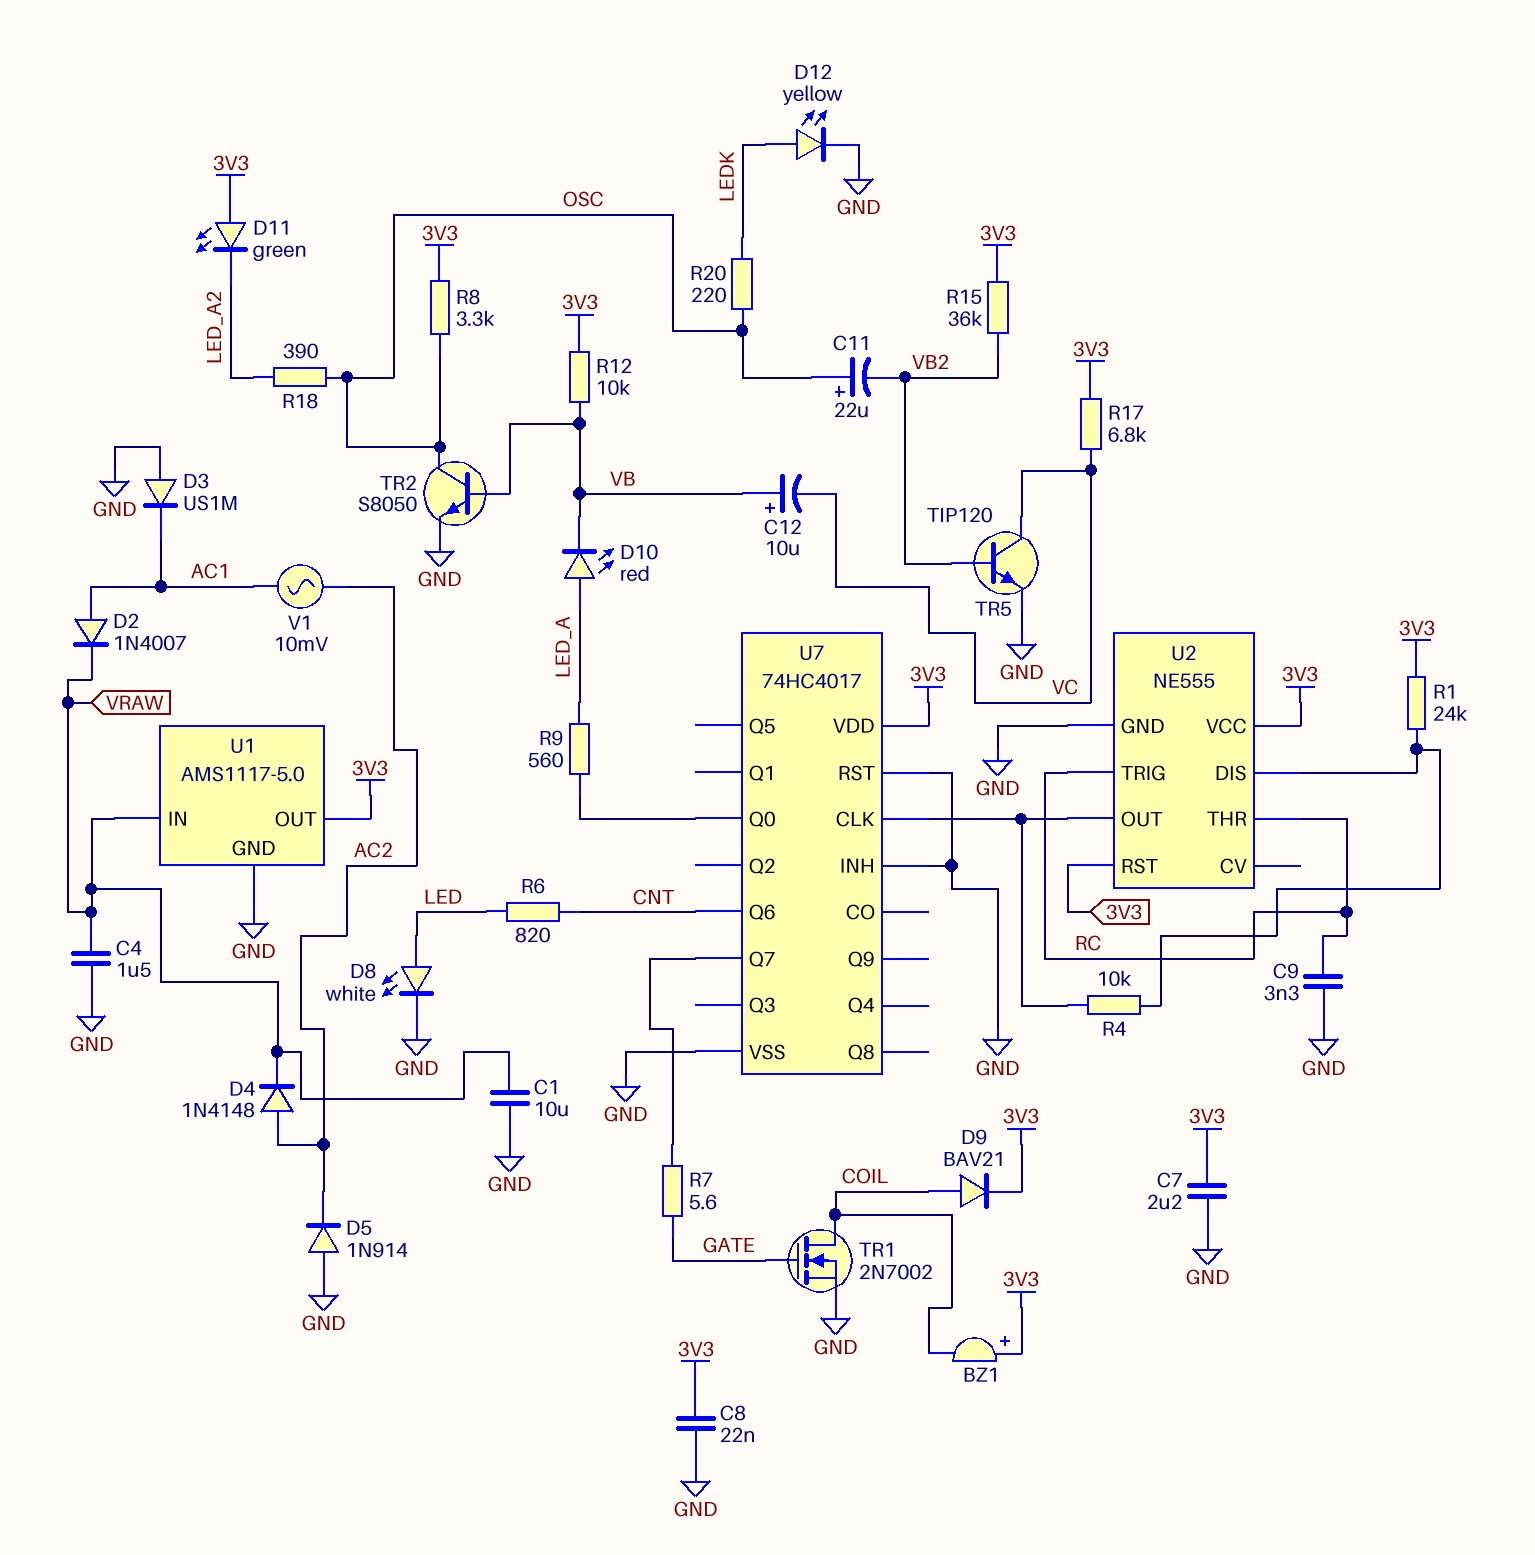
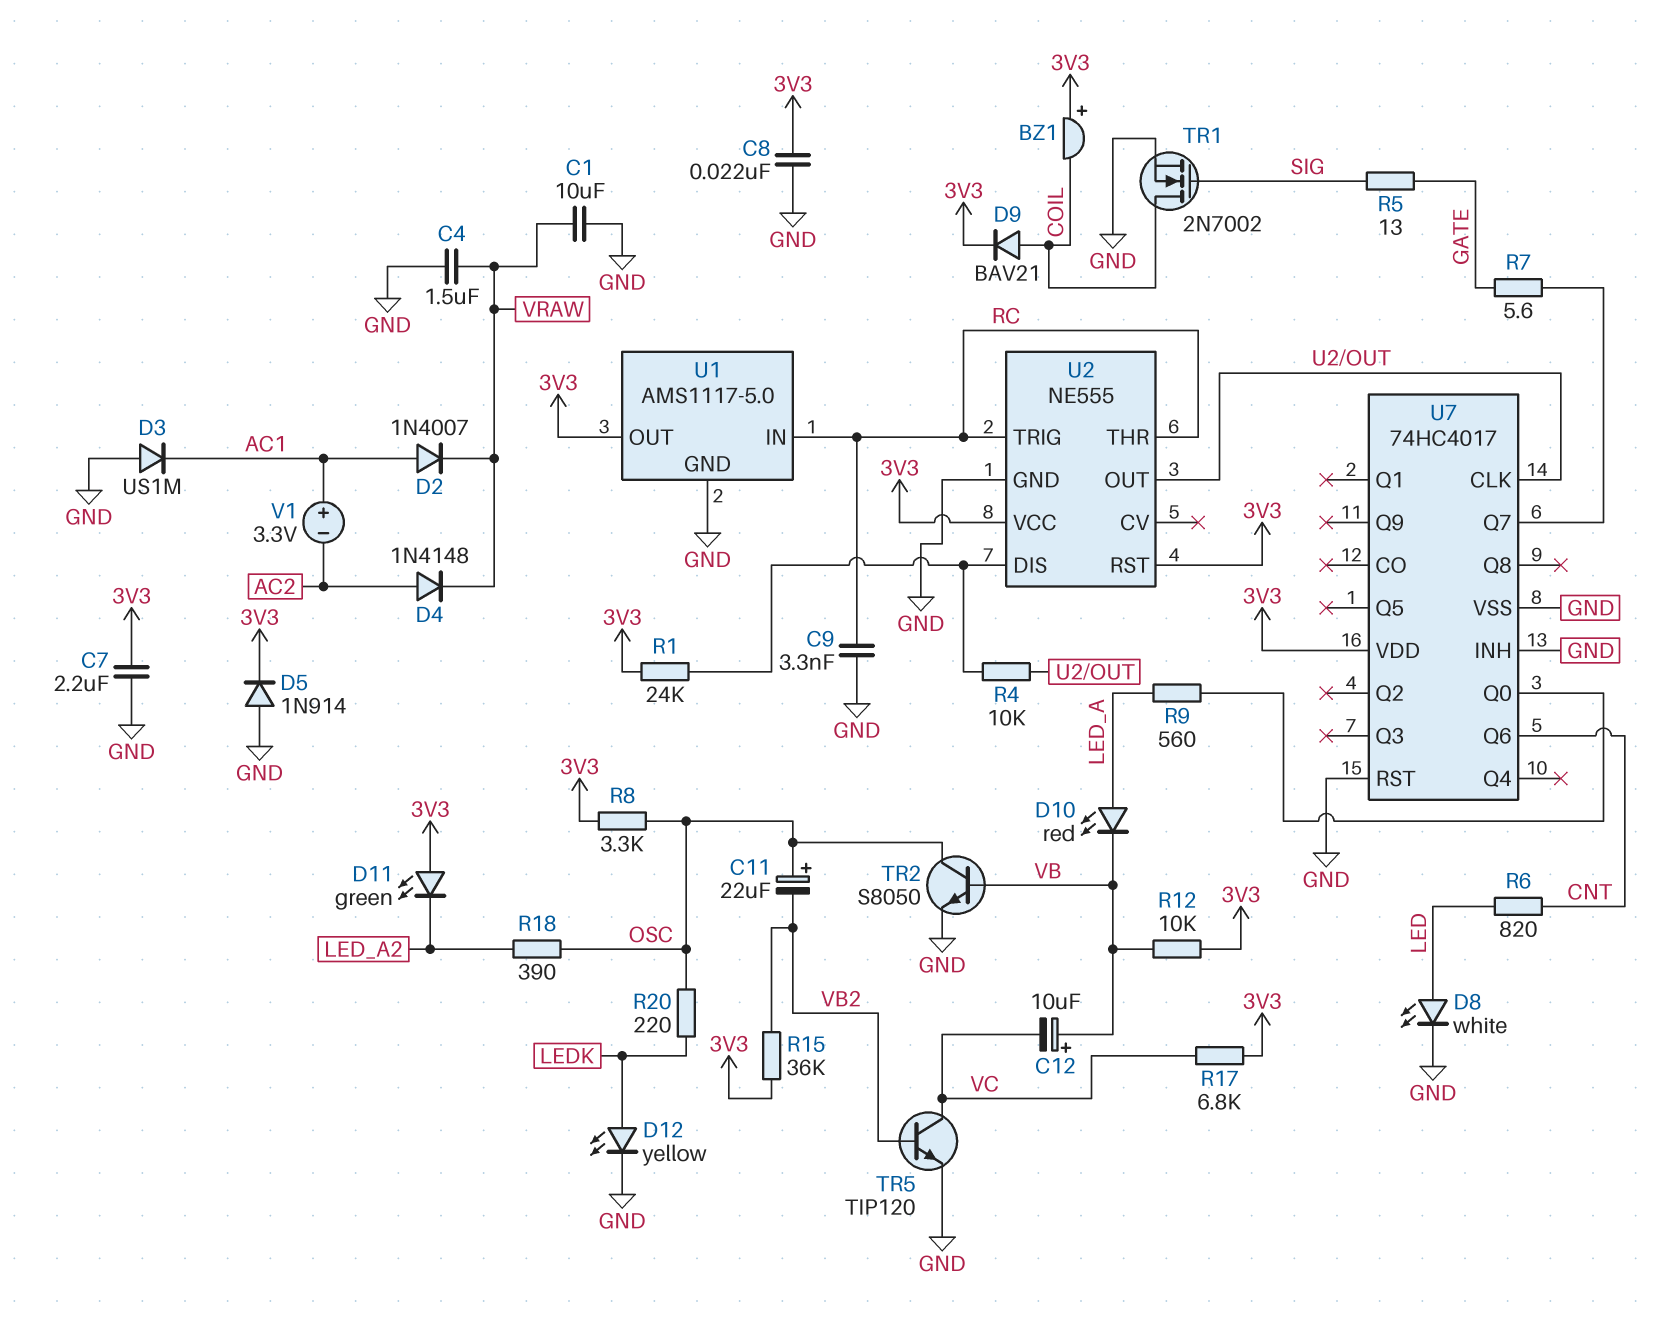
D5: diode 1N914 (A GND, K AC2) -> diode 1N914 (A GND, K 3V3)
R5: none -> 13 (GATE, SIG)
TR1: NMOS 2N7002 (G GATE, D COIL, S GND) -> NMOS 2N7002 (G SIG, D COIL, S GND)
U1 pin IN: VRAW -> RC
V1: AC 10mV (AC1, AC2) -> 3.3V (plus AC1, minus AC2)

